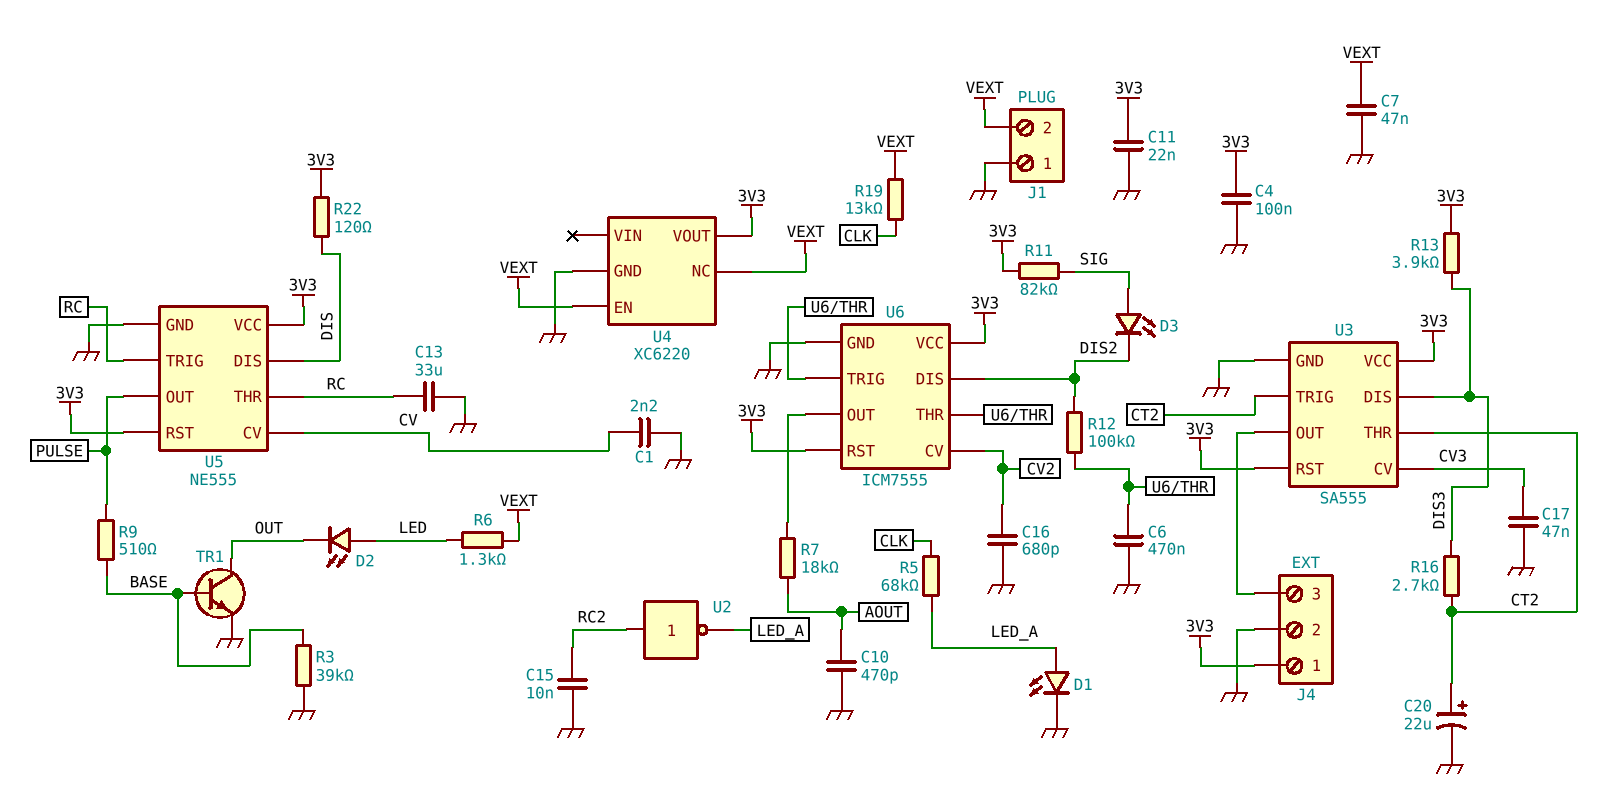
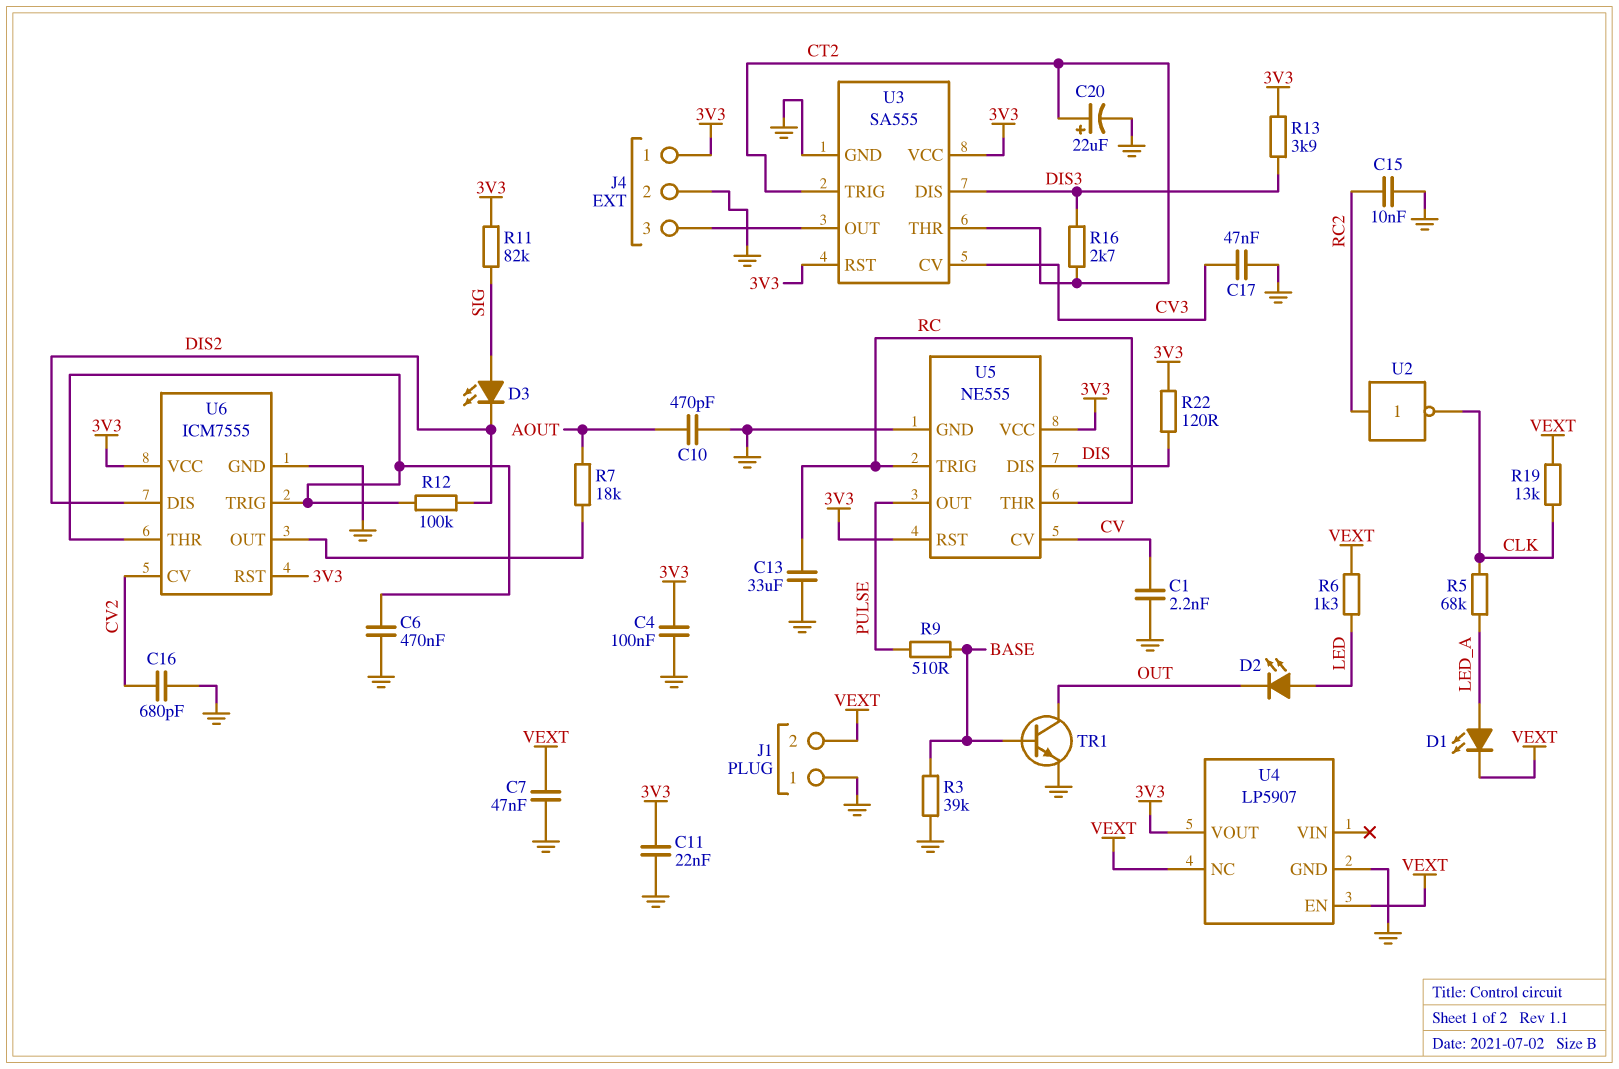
D1: LED (A LED_A, K GND) -> LED (A LED_A, K VEXT)
U2: NOT (in RC2, out LED_A) -> NOT (in RC2, out CLK)
U4: XC6220 -> LP5907

